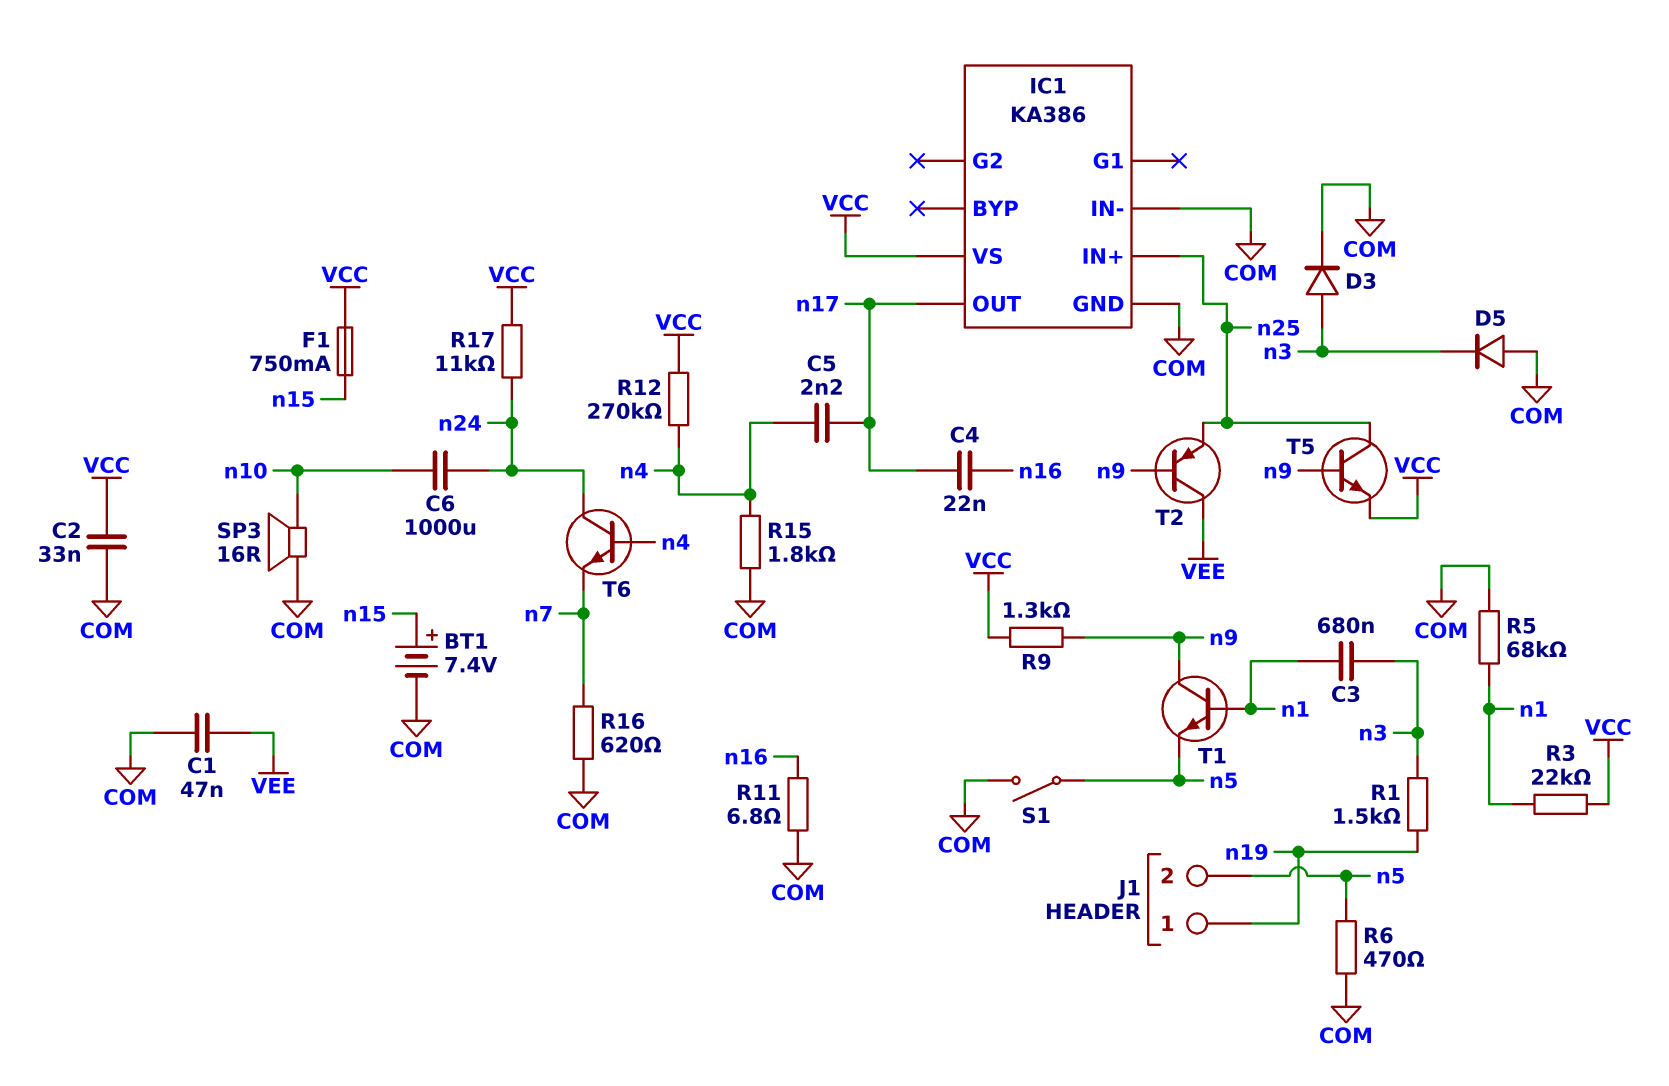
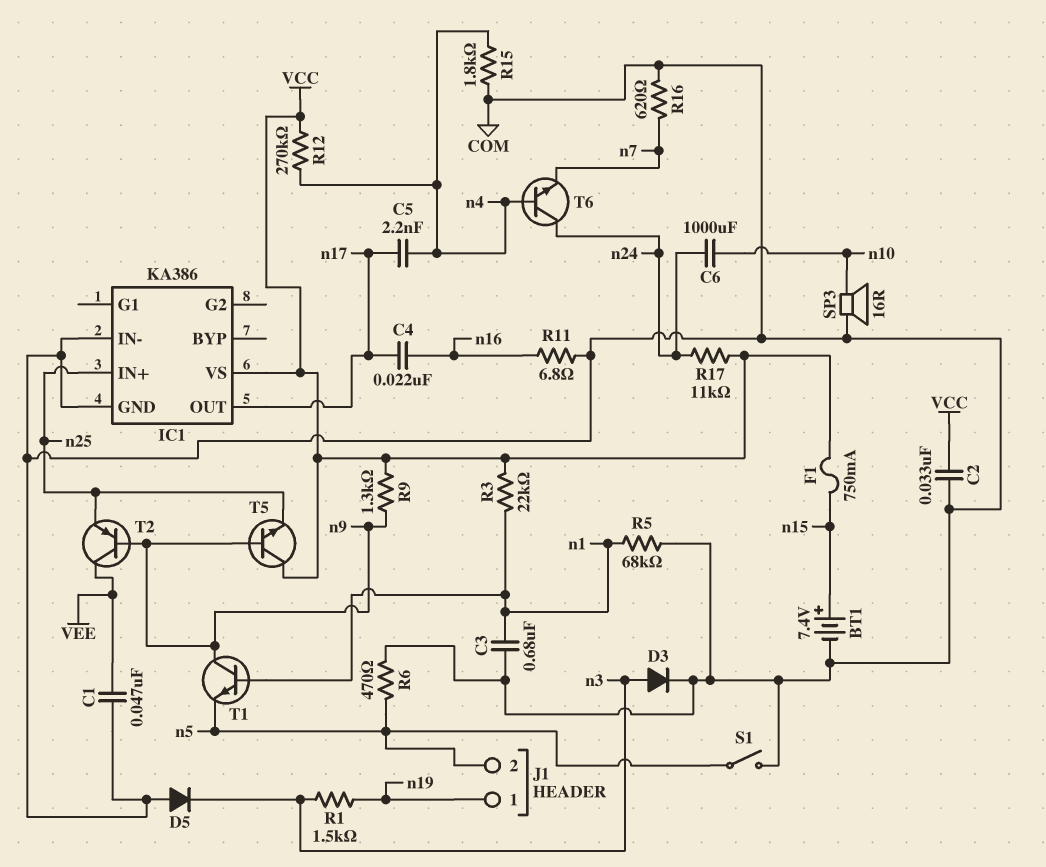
C3: 680nF (n1, n3) -> 680nF (COM, n1)
T5: NPN (B n9, C n25, E VCC) -> NPN (B n9, C VCC, E n25)

